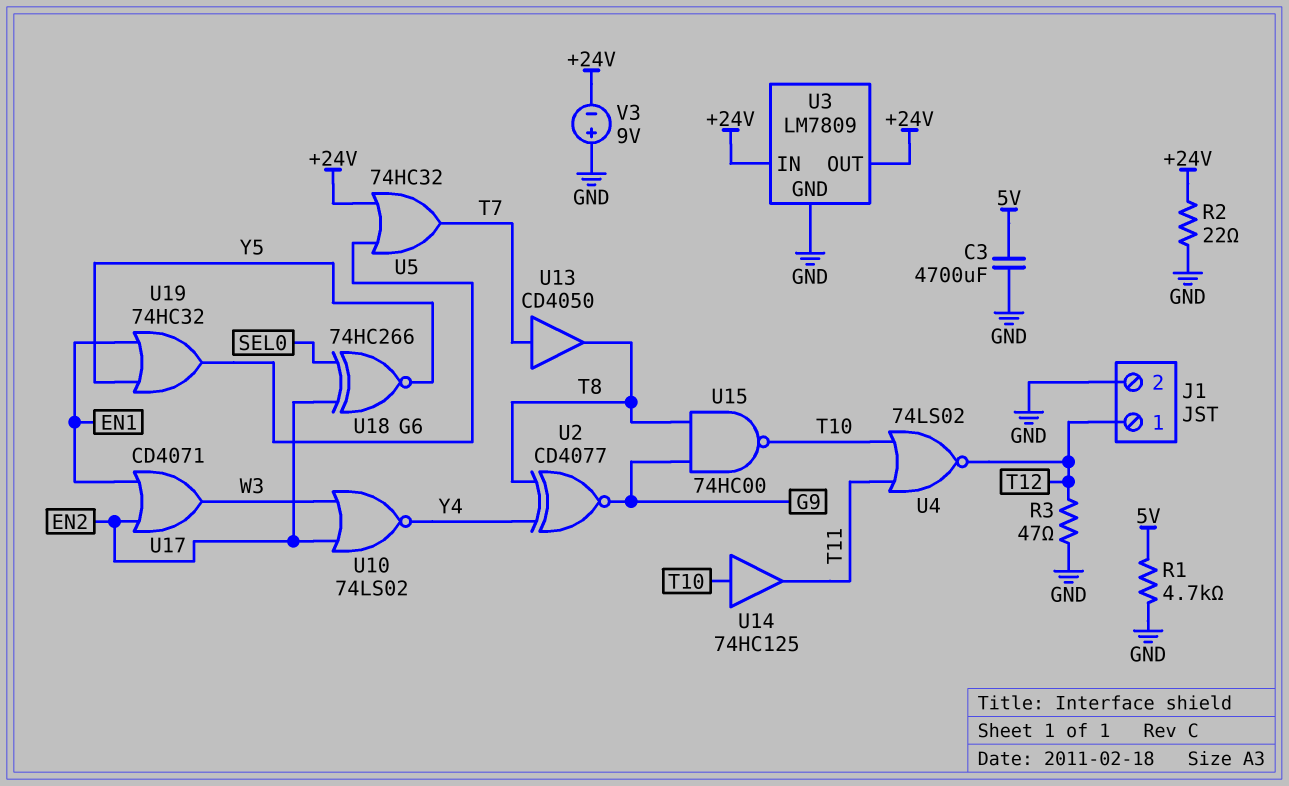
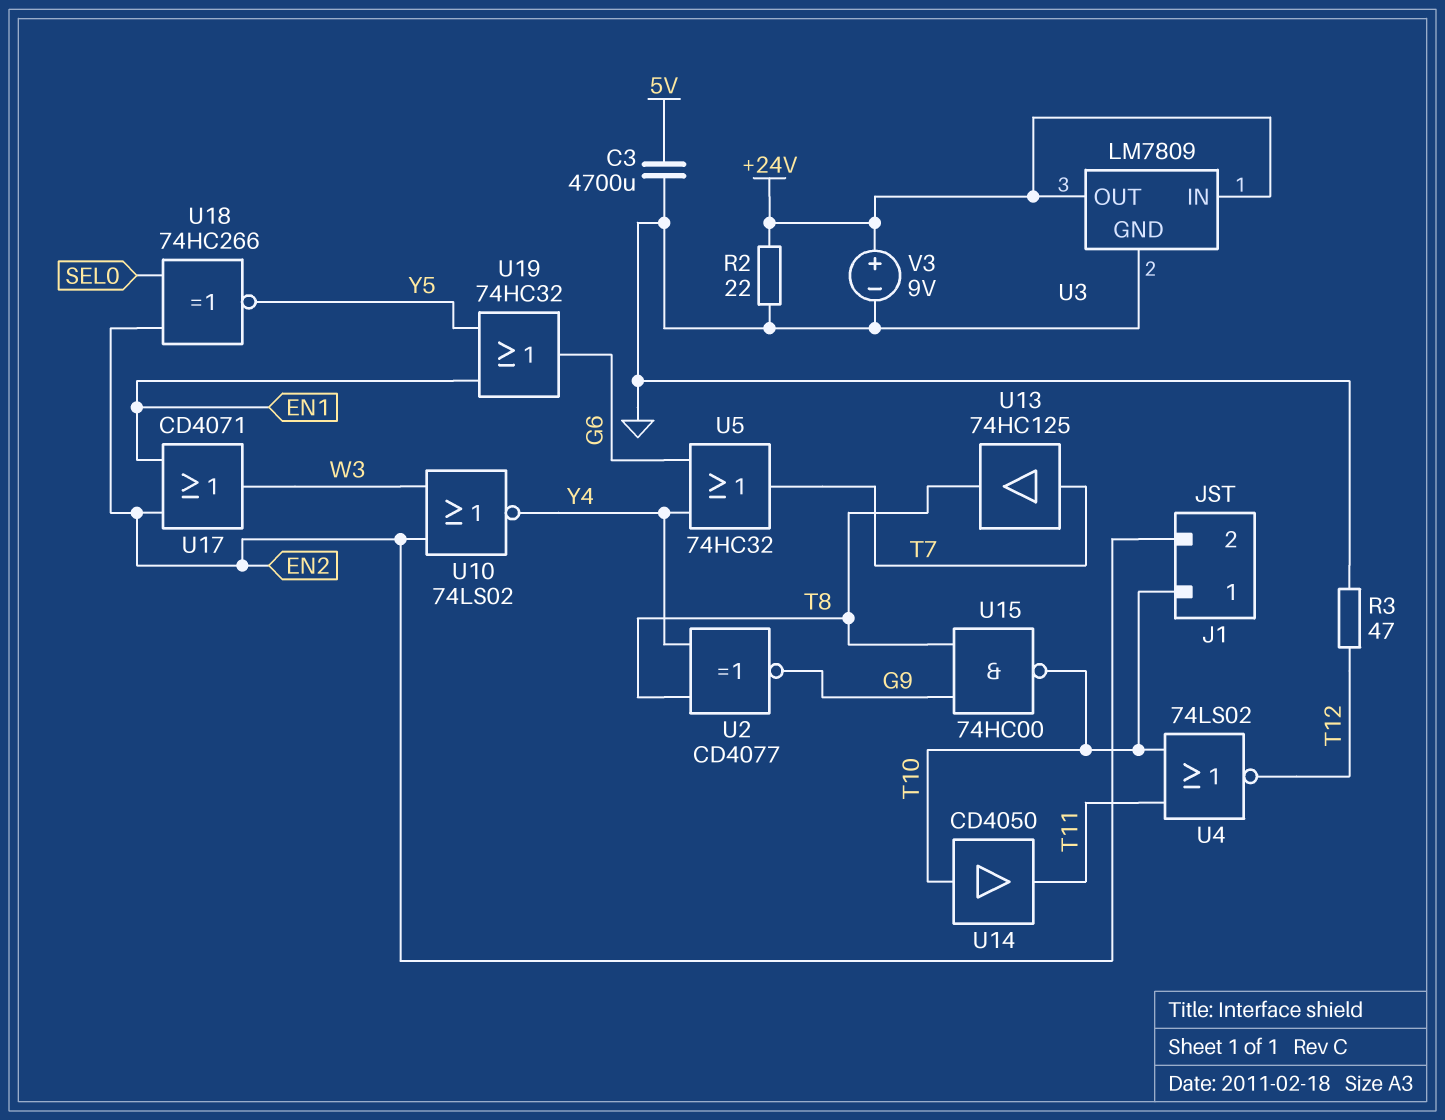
J1 pin 1: T12 -> T10
J1 pin 2: GND -> EN2
R1: 4.7k (5V, GND) -> none
U5: OR 74HC32 (in +24V, in G6, out T7) -> OR 74HC32 (in G6, in Y4, out T7)
U13: buffer CD4050 (in T7, out T8) -> buffer 74HC125 (in T7, out T8)
U14: buffer 74HC125 (in T10, out T11) -> buffer CD4050 (in T10, out T11)
V3: 9V (plus GND, minus +24V) -> 9V (plus +24V, minus GND)

